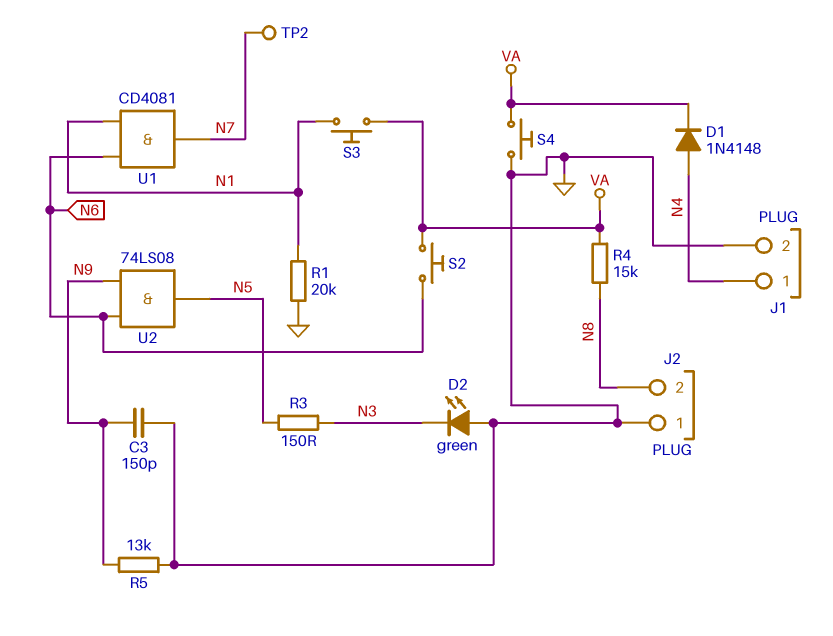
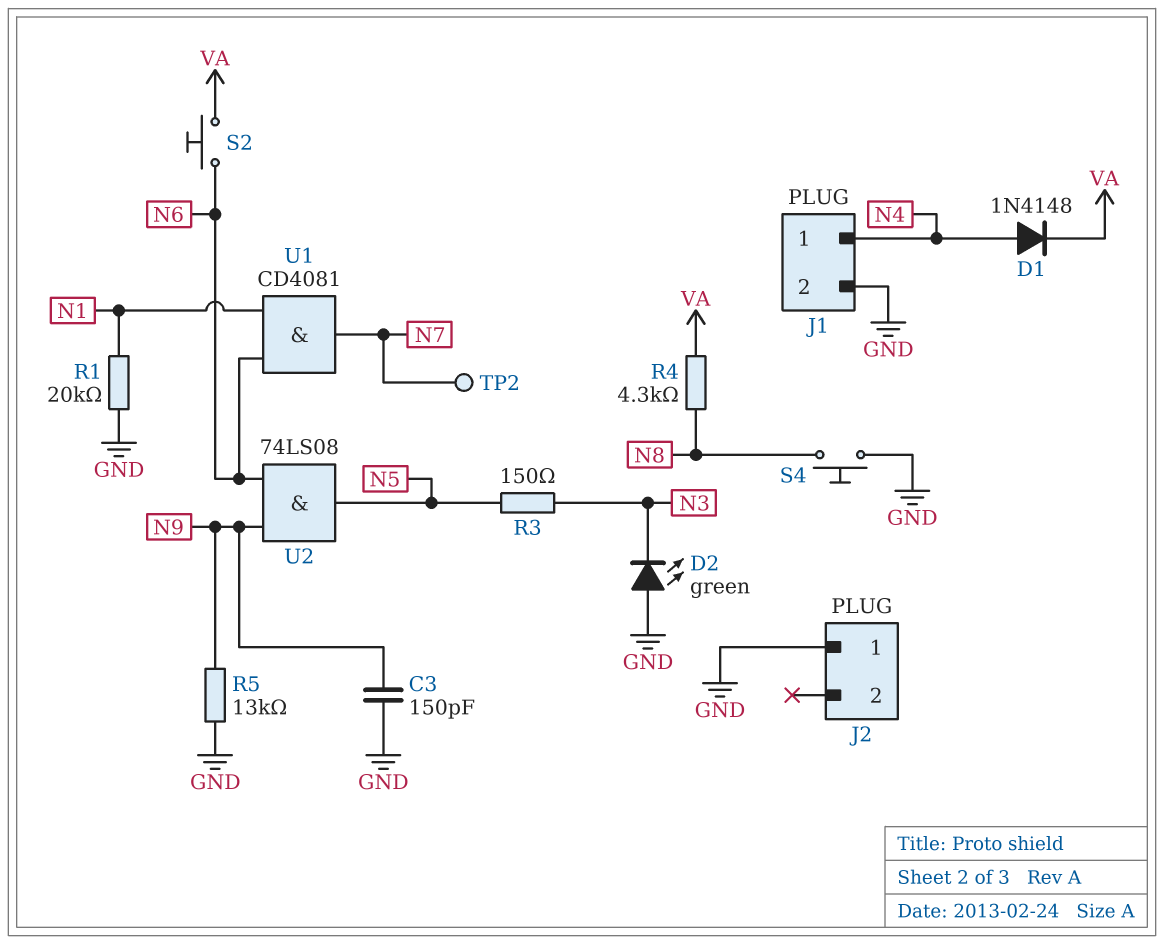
J2 pin 2: N8 -> none
R4: 15k (N8, VA) -> 4.3k (N8, VA)
S3: button (N1, VA) -> none
S4: button (GND, VA) -> button (GND, N8)

